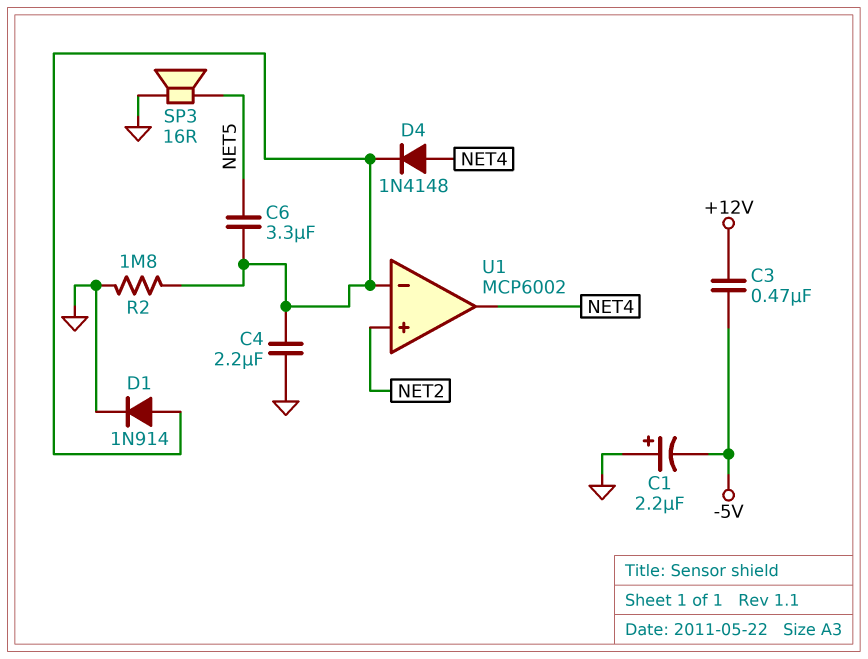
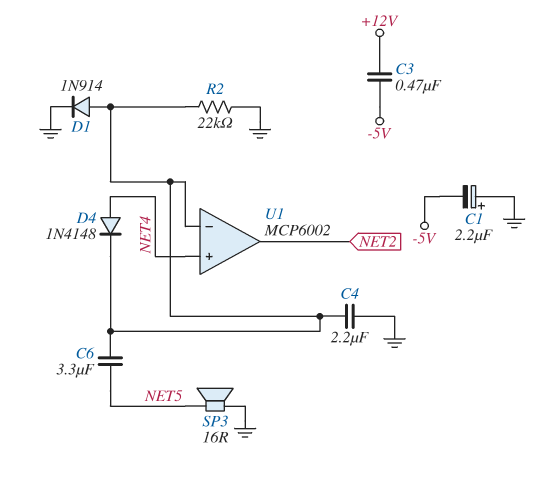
R2: 1.8M (GND, U1/in-) -> 22k (GND, U1/in-)
U1 pin in+: NET2 -> NET4
U1 pin out: NET4 -> NET2

